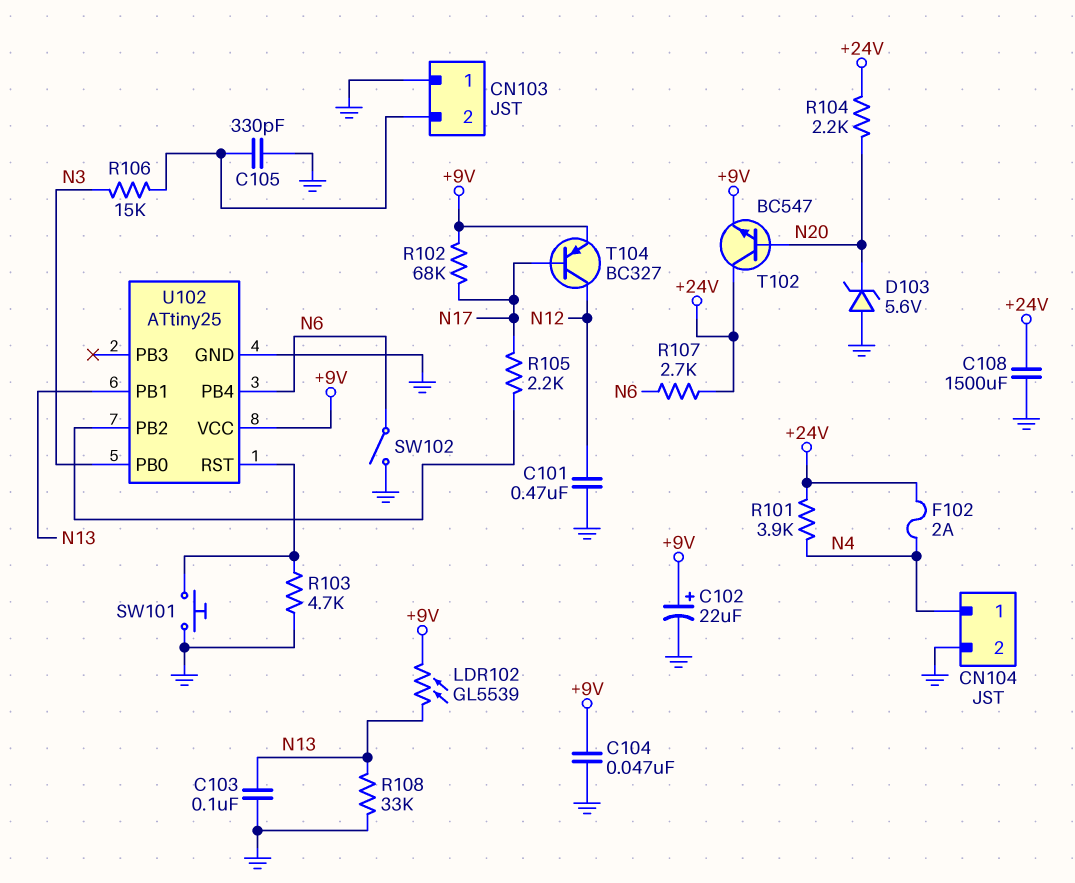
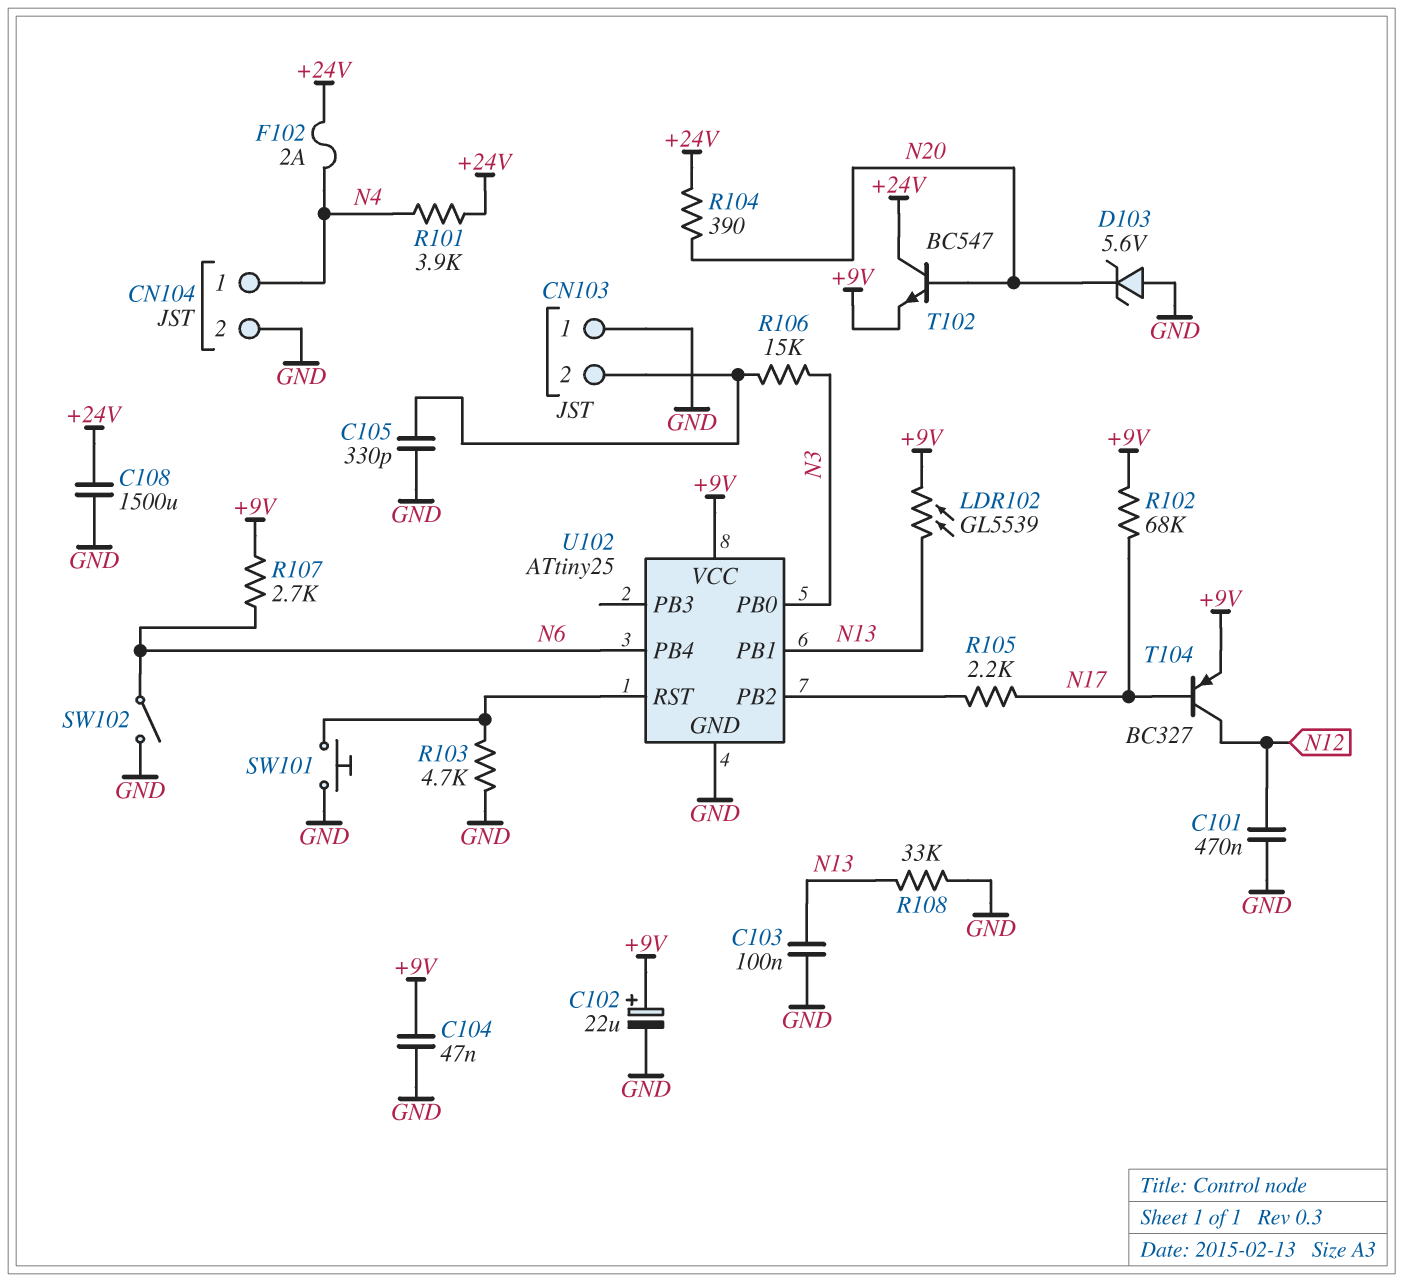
R104: 2.2k (+24V, N20) -> 390 (+24V, N20)
R107: 2.7k (+24V, N6) -> 2.7k (+9V, N6)

